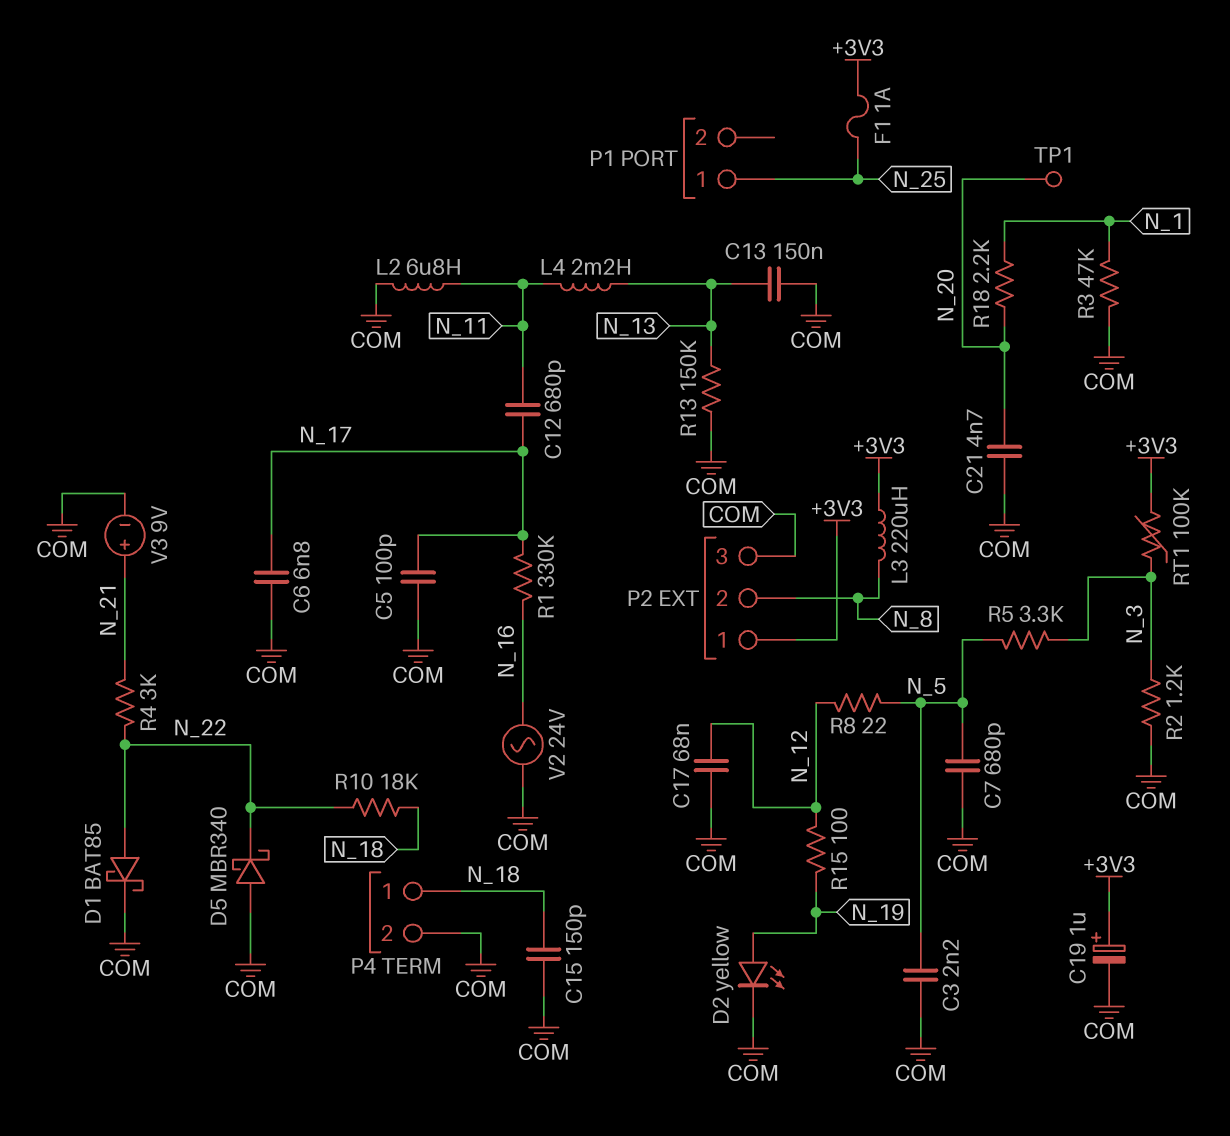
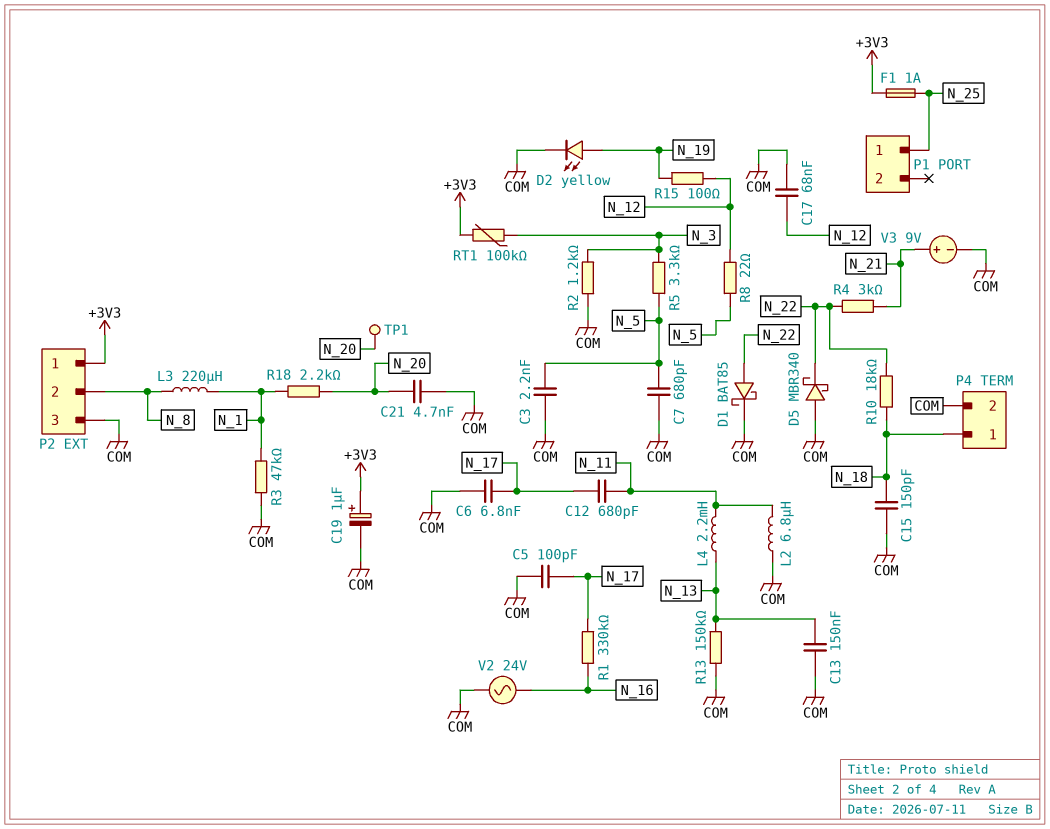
L3: 220uH (+3V3, N_8) -> 220uH (N_1, N_8)

